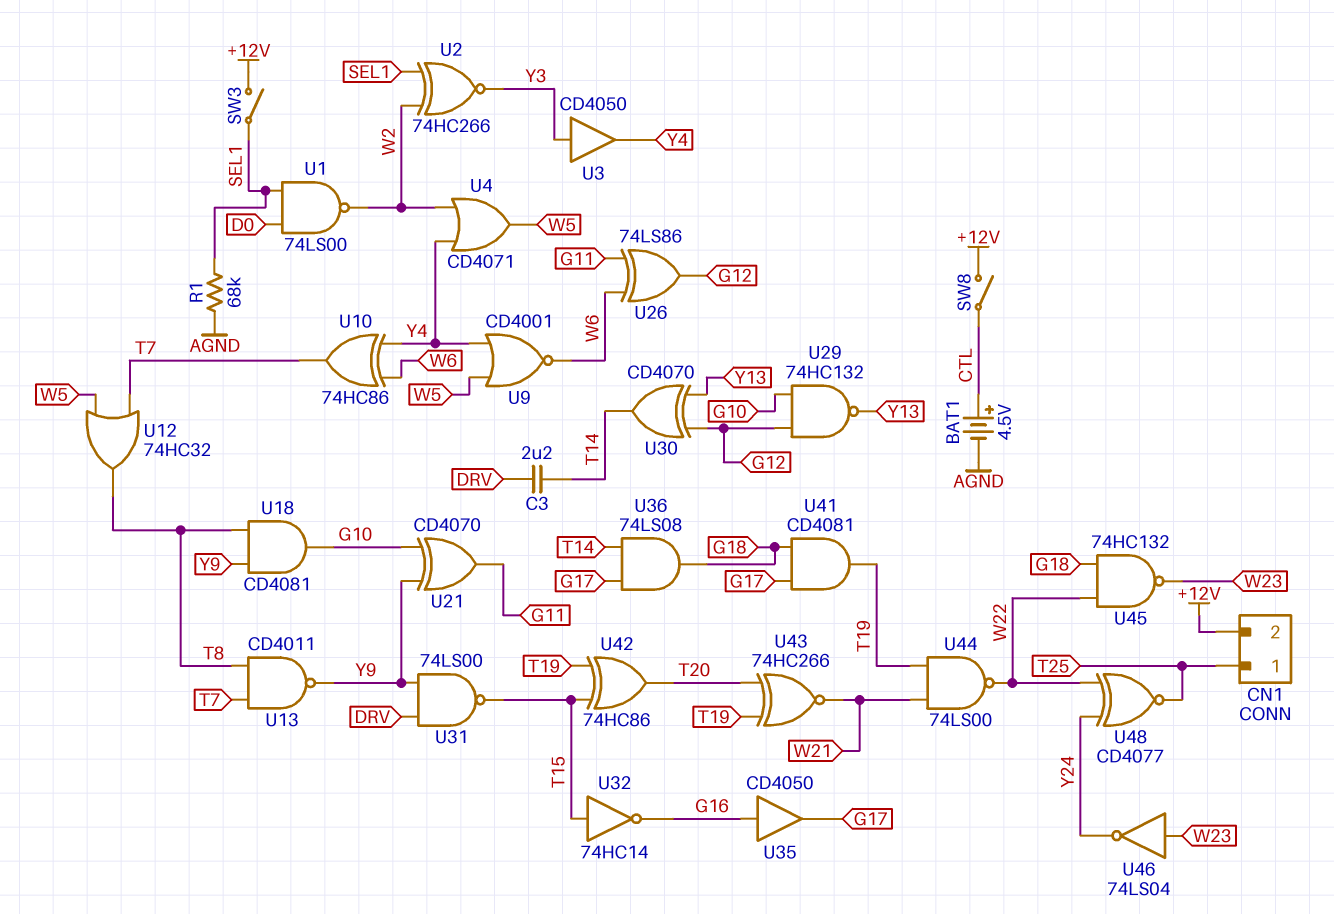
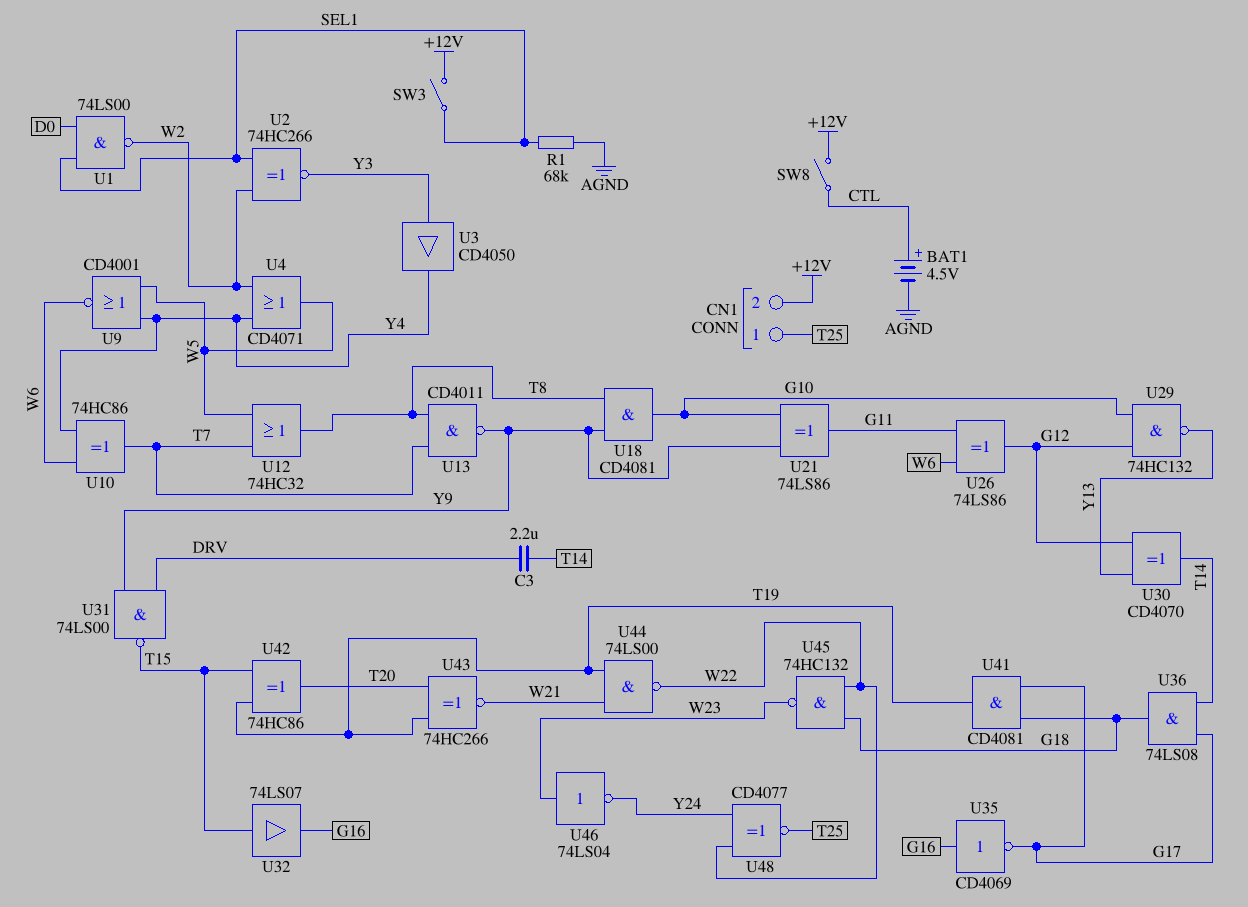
U21: XOR CD4070 (in G10, in Y9, out G11) -> XOR 74LS86 (in G10, in Y9, out G11)
U32: NOT 74HC14 (in T15, out G16) -> buffer 74LS07 (in T15, out G16)
U35: buffer CD4050 (in G16, out G17) -> NOT CD4069 (in G16, out G17)

